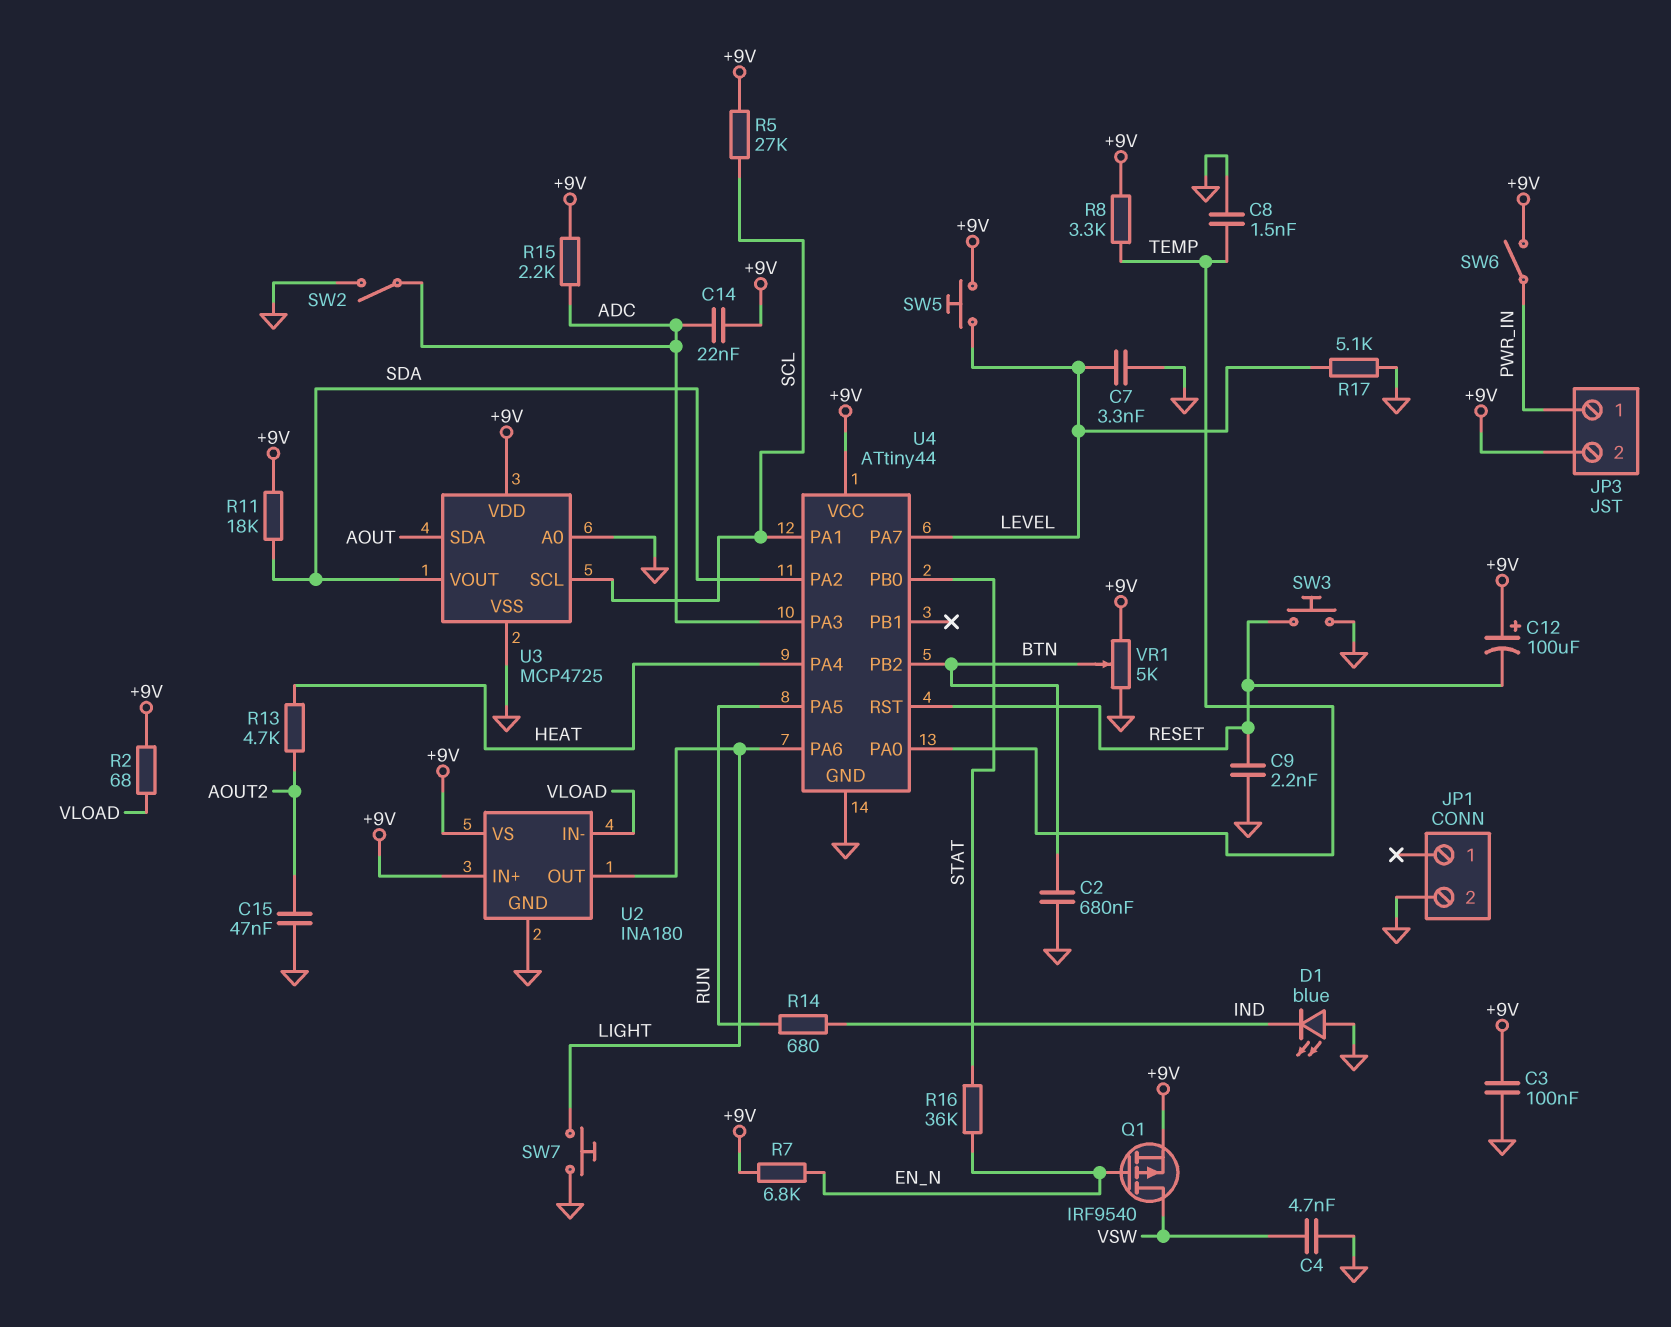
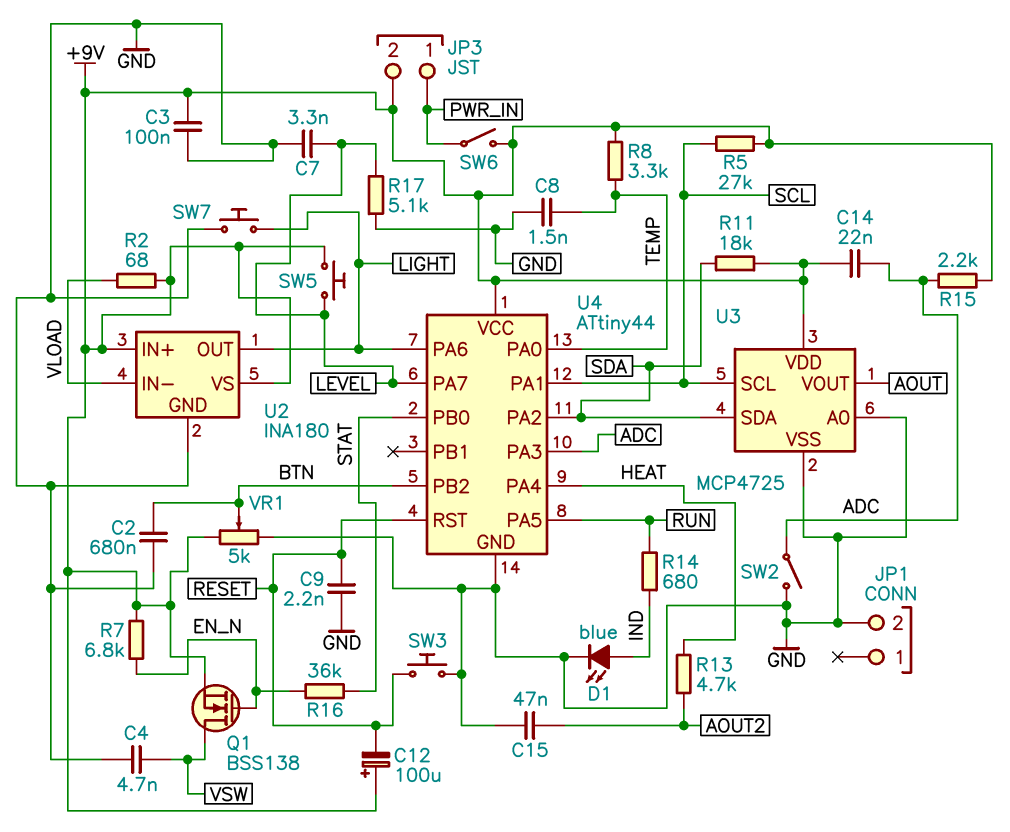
D1: LED blue (A GND, K IND) -> LED blue (A IND, K GND)
Q1: PMOS IRF9540 (G EN_N, D VSW, S +9V) -> NMOS BSS138 (G EN_N, D VSW, S +9V)
U3 pin SDA: AOUT -> SDA
U3 pin VOUT: SDA -> AOUT

